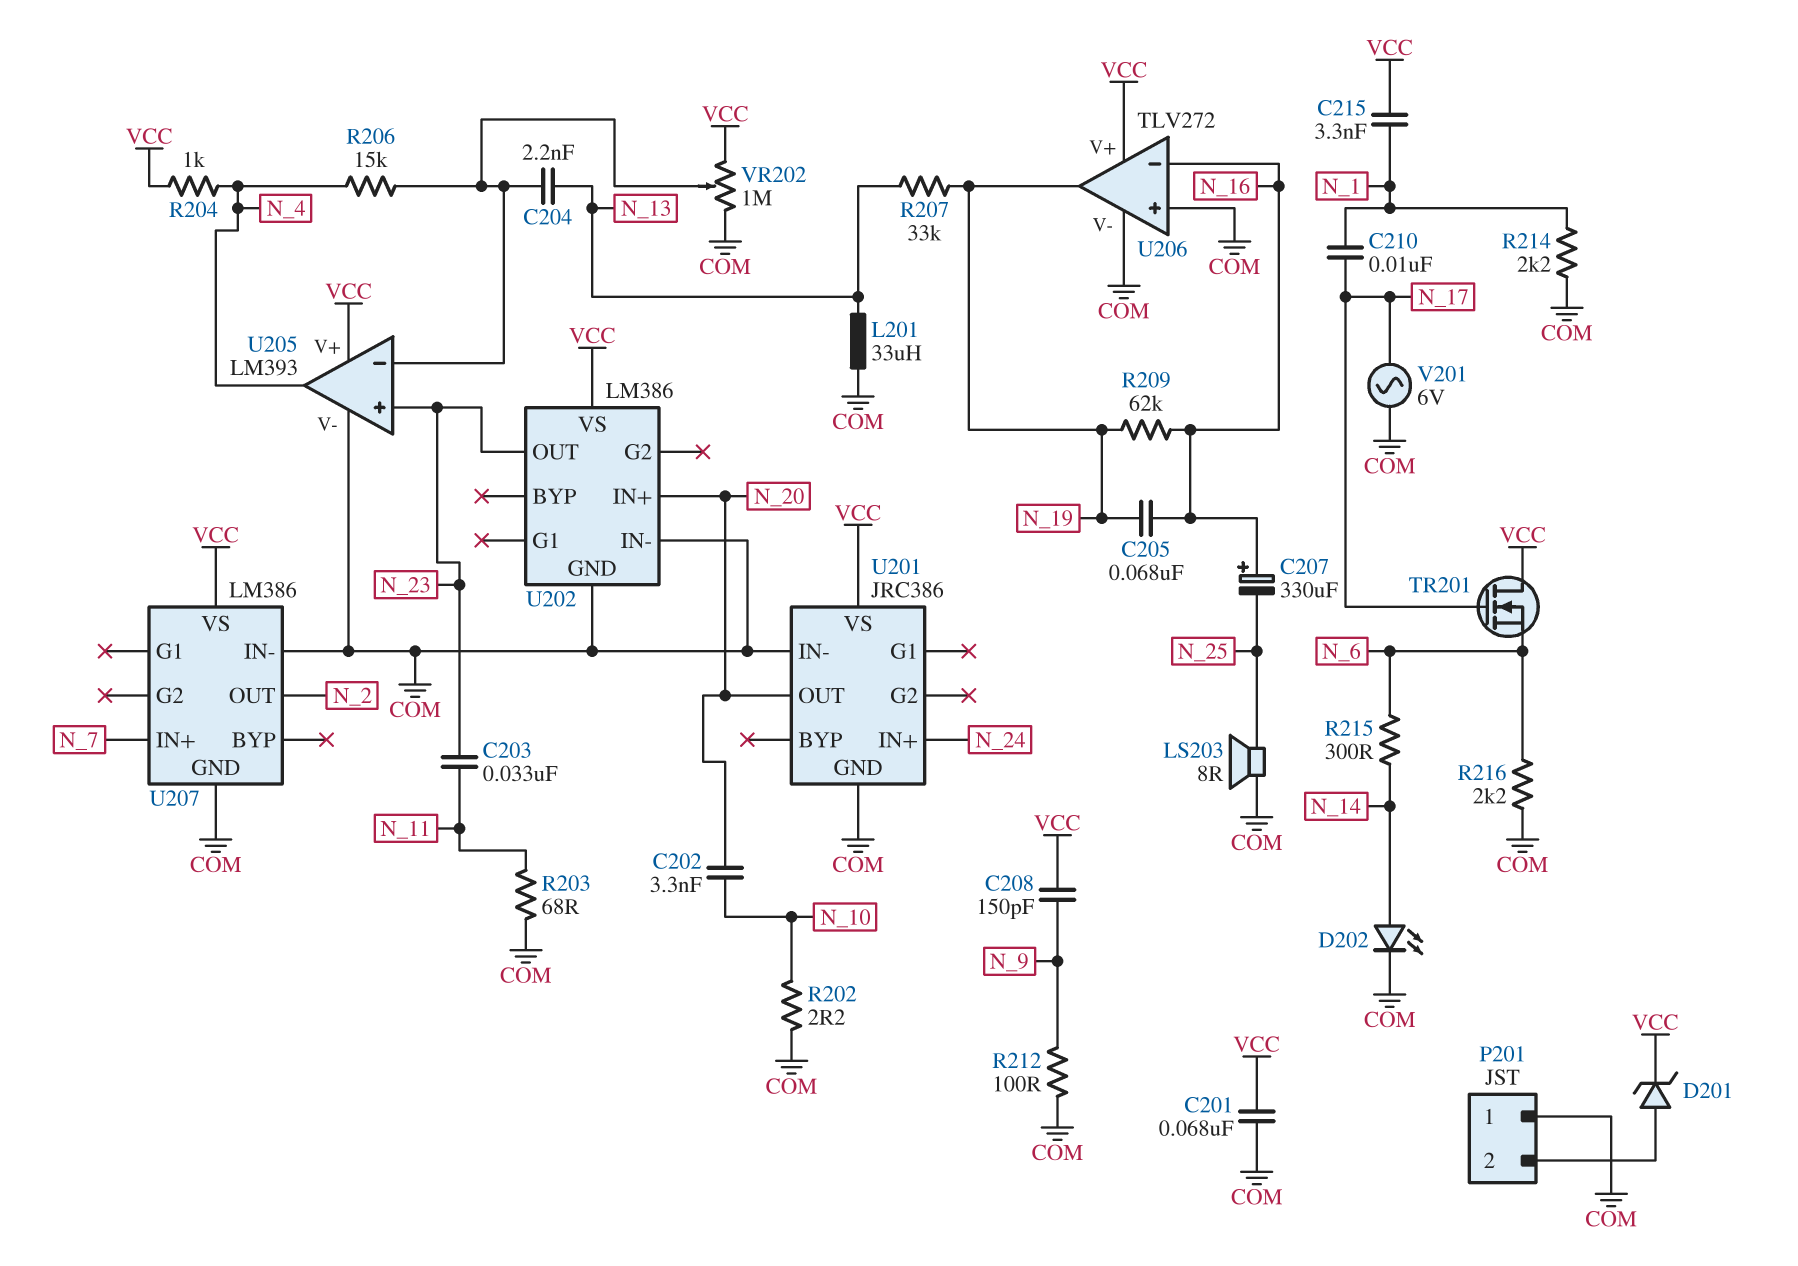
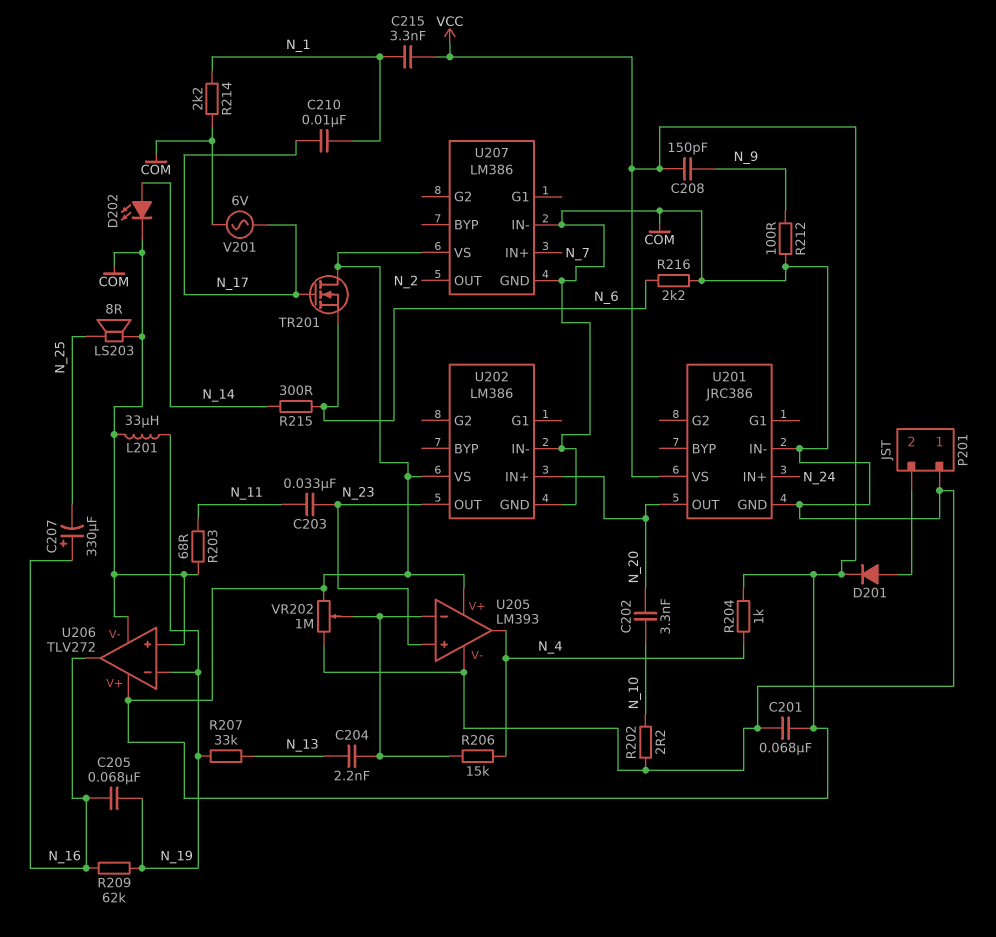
D201: zener (A P201/2, K VCC) -> diode (A P201/2, K VCC)
L201: 33uH (COM, N_13) -> 33uH (COM, N_19)
U206 pin in-: N_16 -> N_19
U206 pin out: N_19 -> N_16

